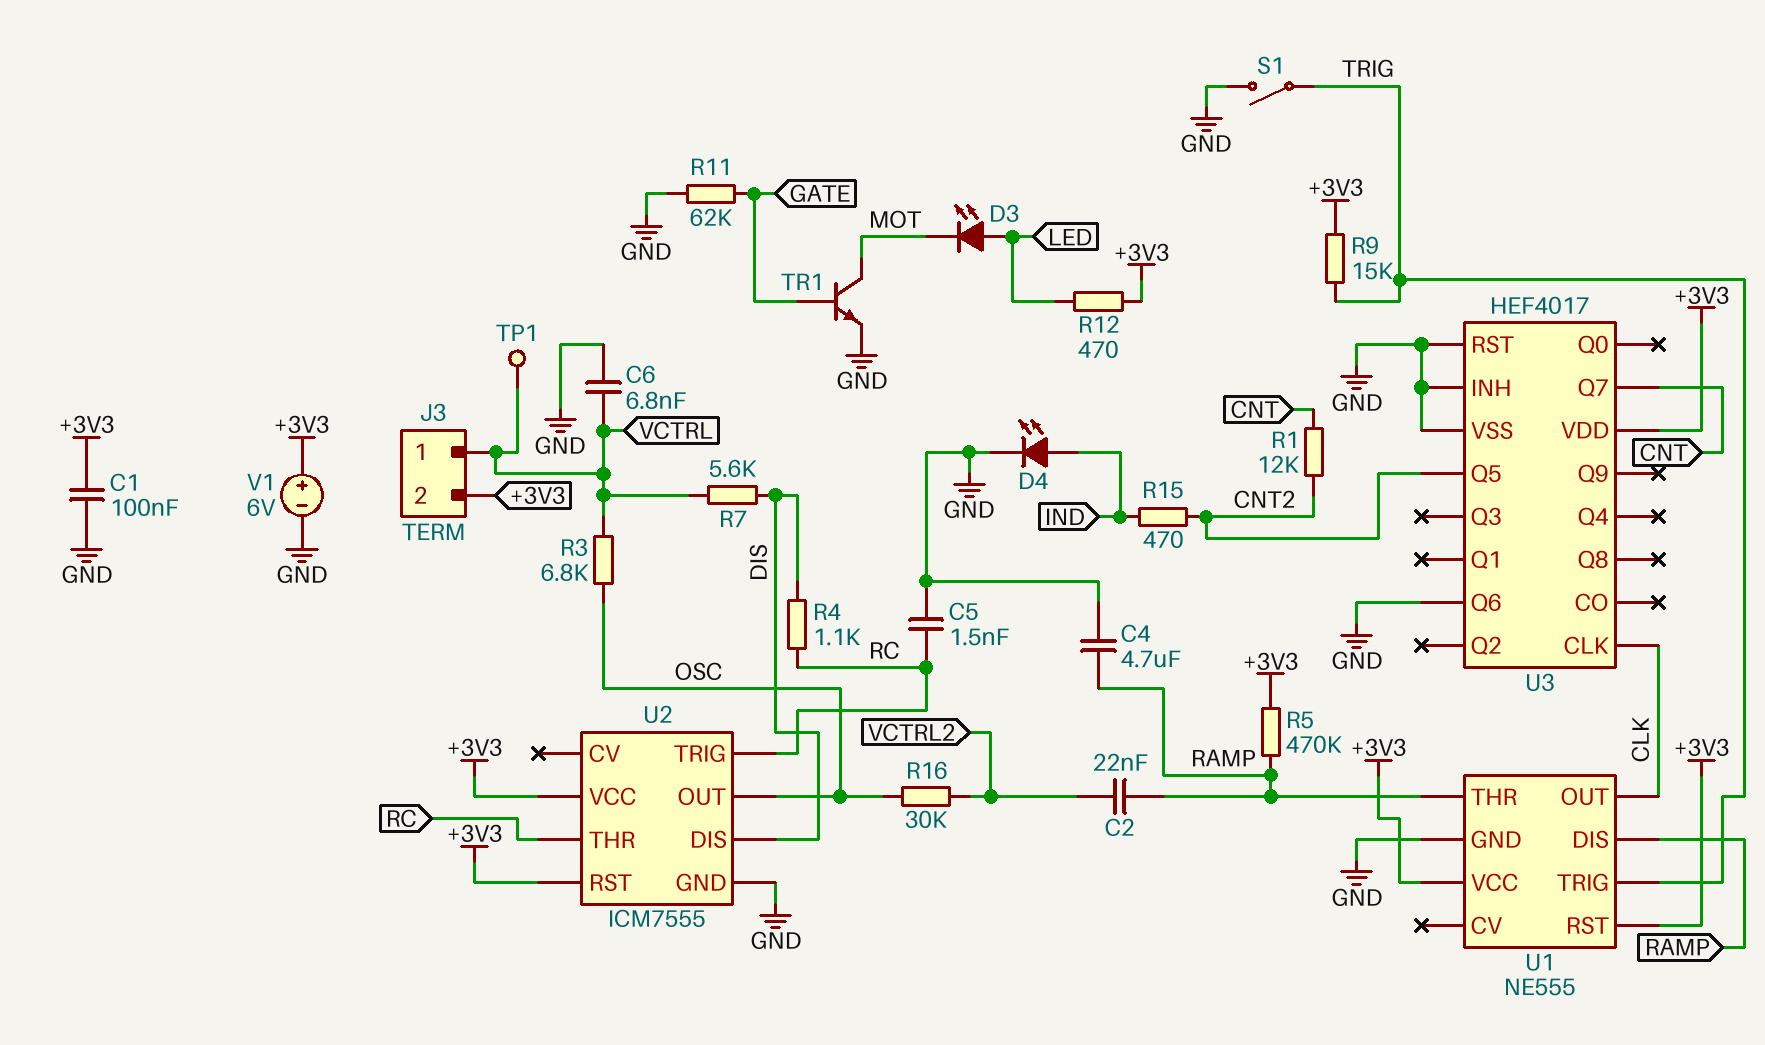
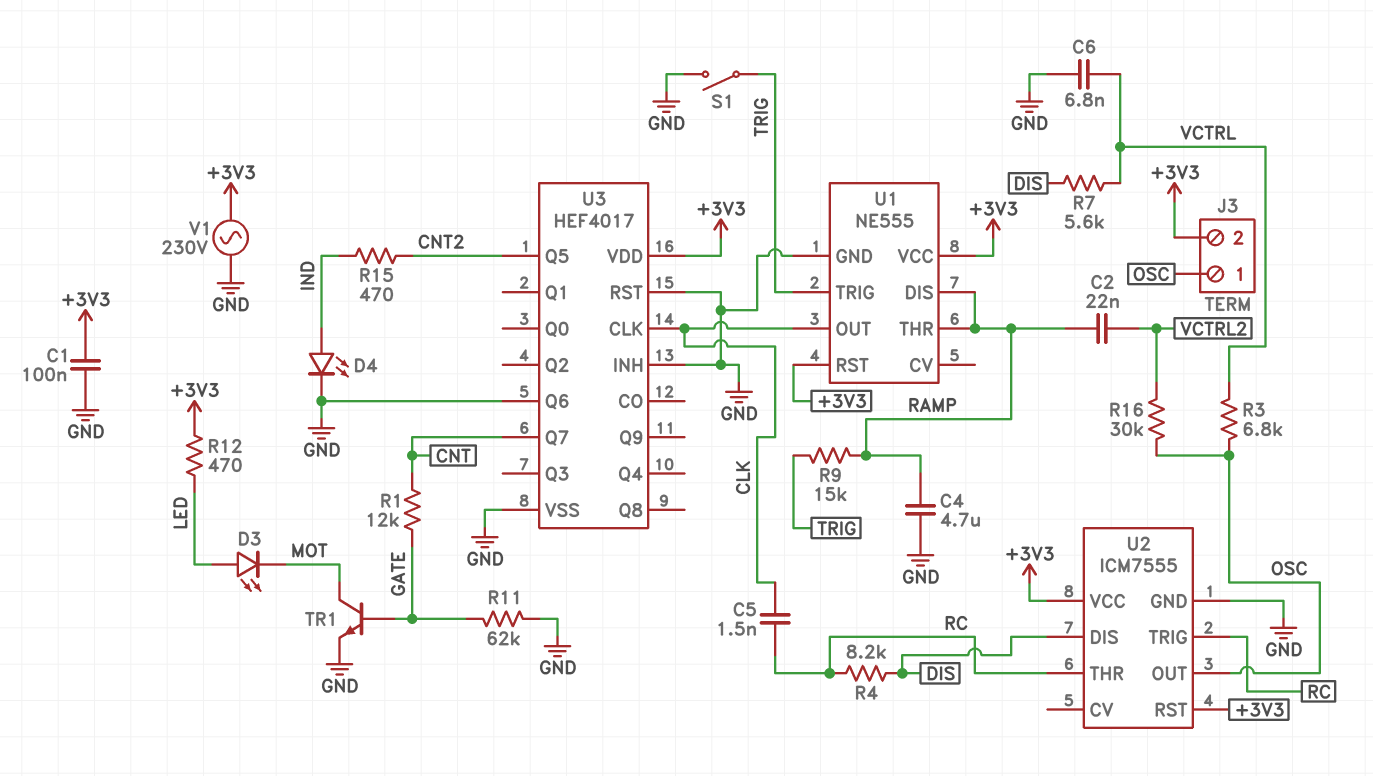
C5: 1.5nF (GND, RC) -> 1.5nF (CLK, RC)
J3 pin 1: VCTRL -> OSC
R1: 12k (CNT, CNT2) -> 12k (CNT, GATE)
R4: 1.1k (DIS, RC) -> 8.2k (DIS, RC)
R5: 470k (+3V3, RAMP) -> none
R9: 15k (+3V3, TRIG) -> 15k (RAMP, TRIG)
TP1: test point (VCTRL) -> none
V1: 6V (plus +3V3, minus GND) -> AC 230V (+3V3, GND)

